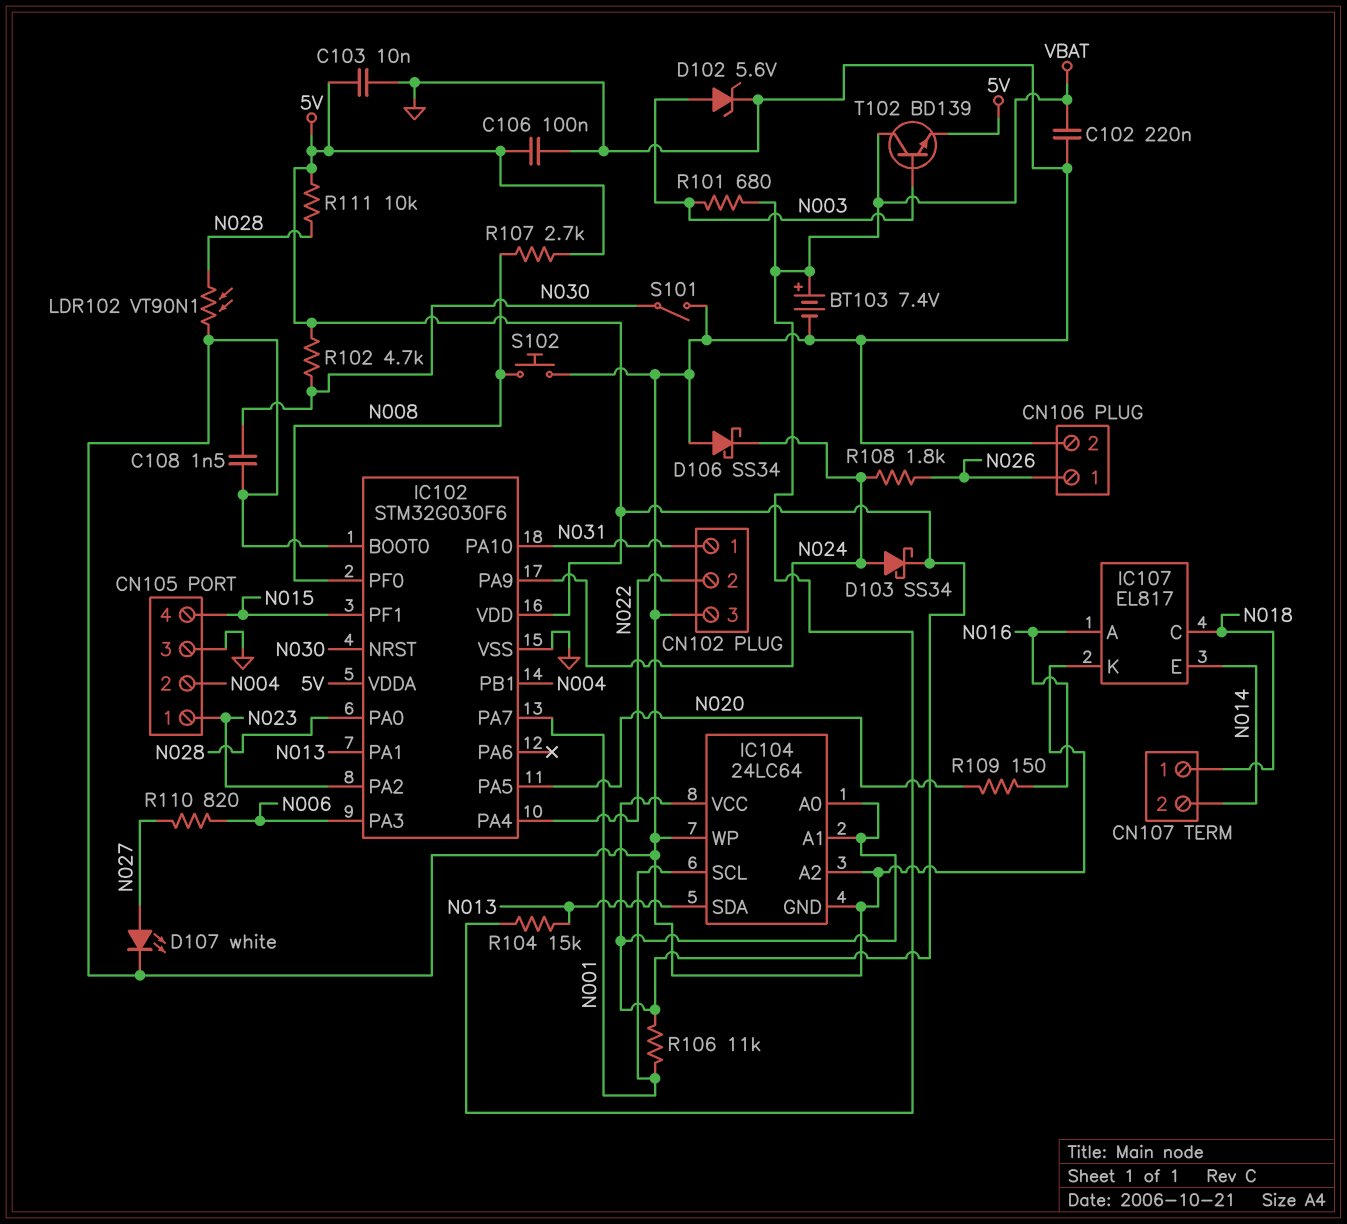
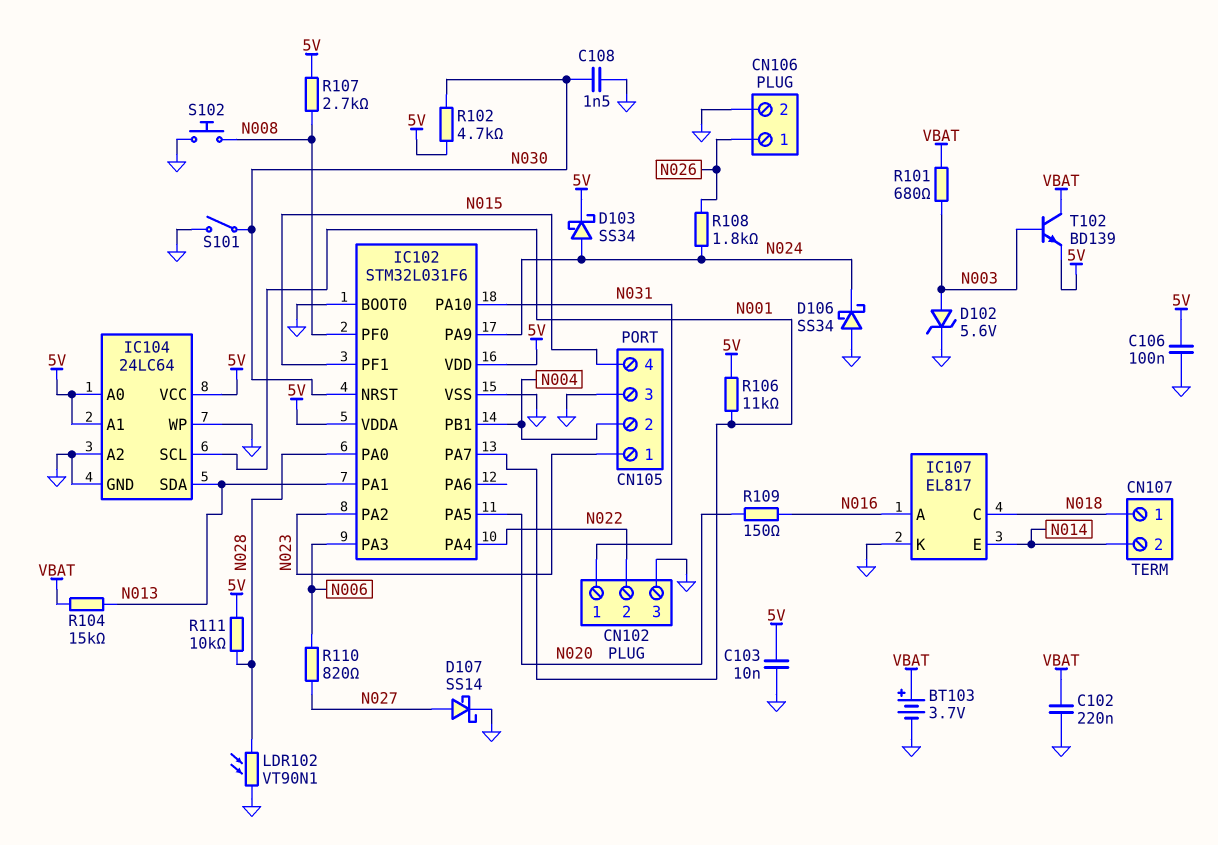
BT103: 7.4V (plus VBAT, minus GND) -> 3.7V (plus VBAT, minus GND)
D107: LED white (A N027, K GND) -> schottky SS14 (A N027, K GND)
IC102: STM32G030F6 -> STM32L031F6

